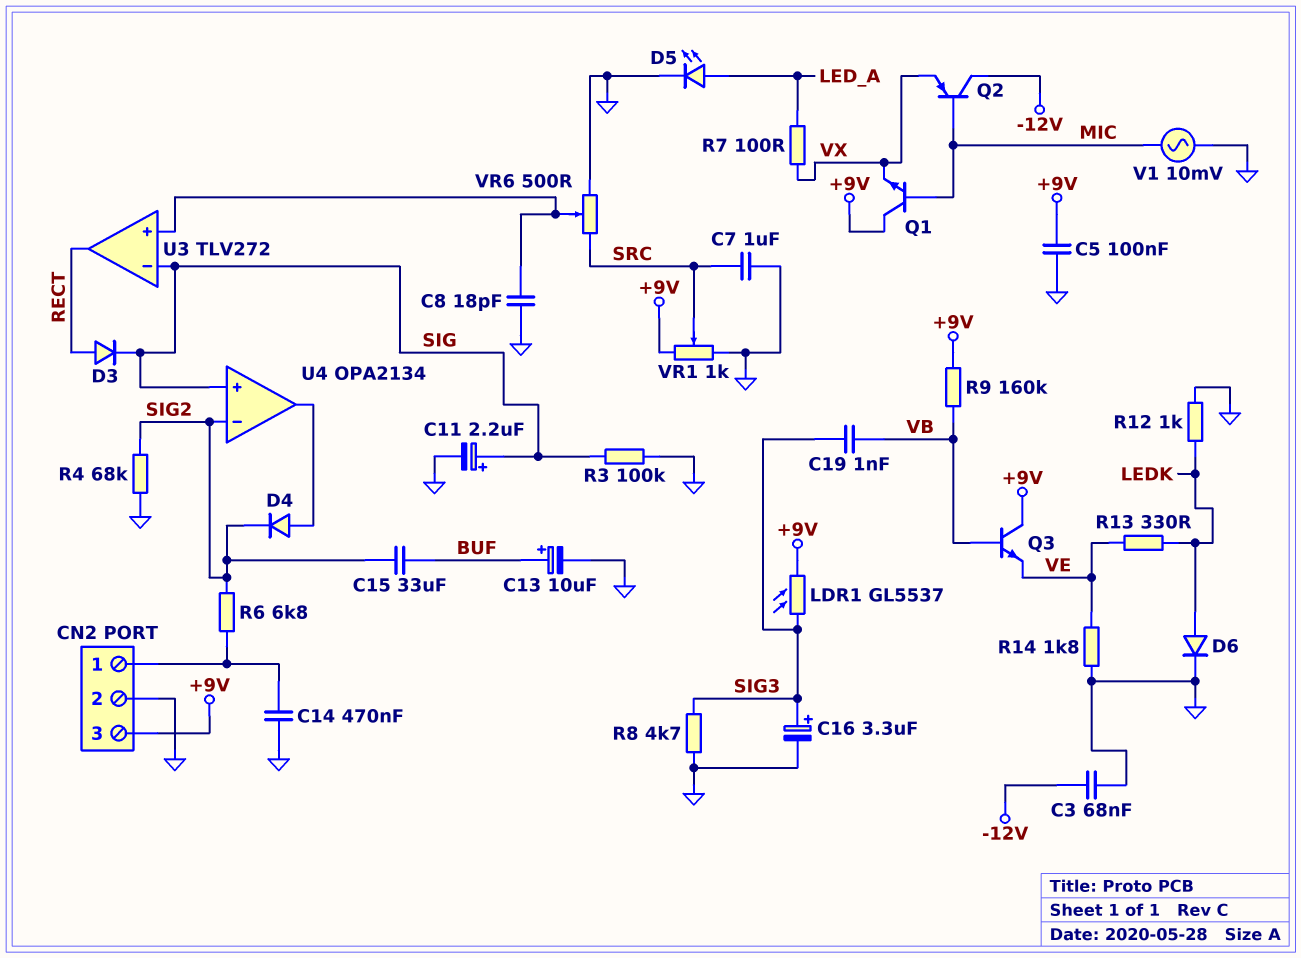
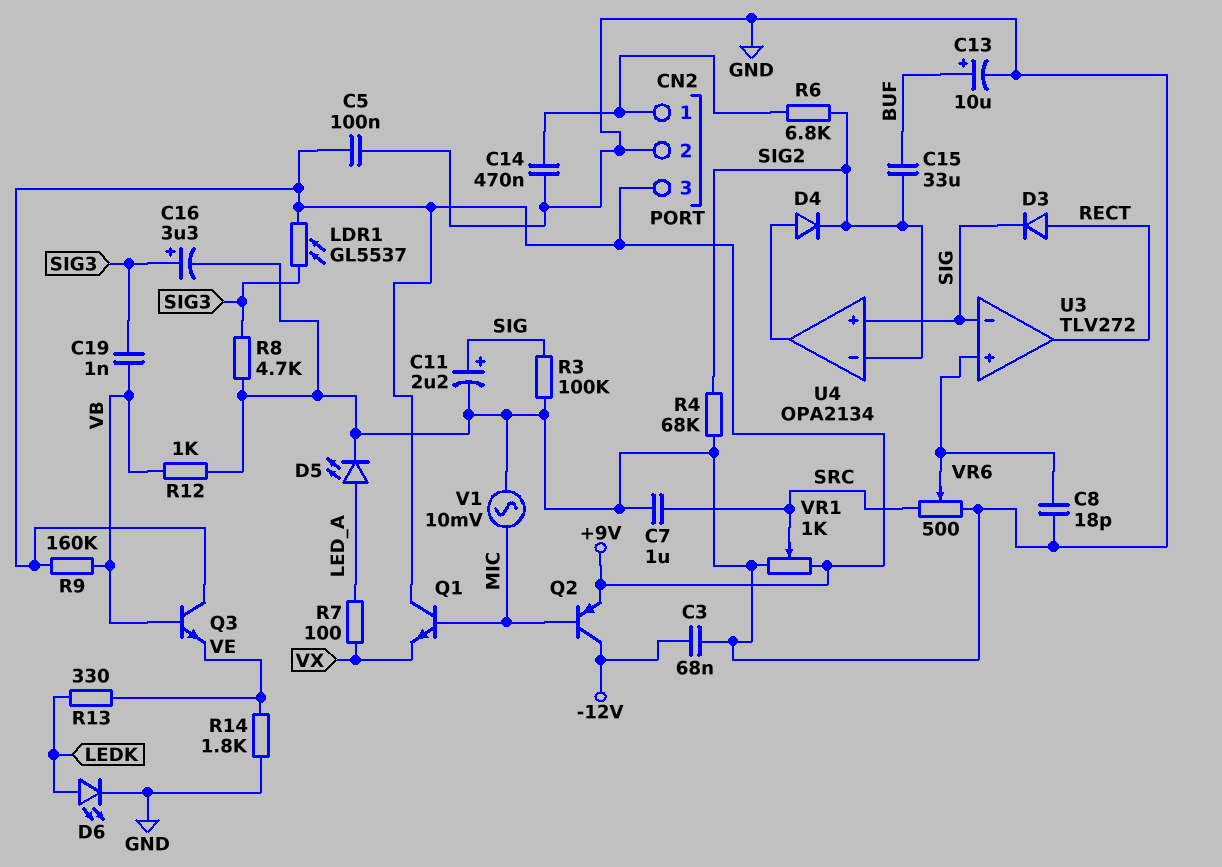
D6: diode (A LEDK, K GND) -> LED (A LEDK, K GND)
Q2: PNP (B MIC, C -12V, E VX) -> PNP (B MIC, C -12V, E +9V)
R12: 1k (GND, LEDK) -> 1k (GND, VB)

